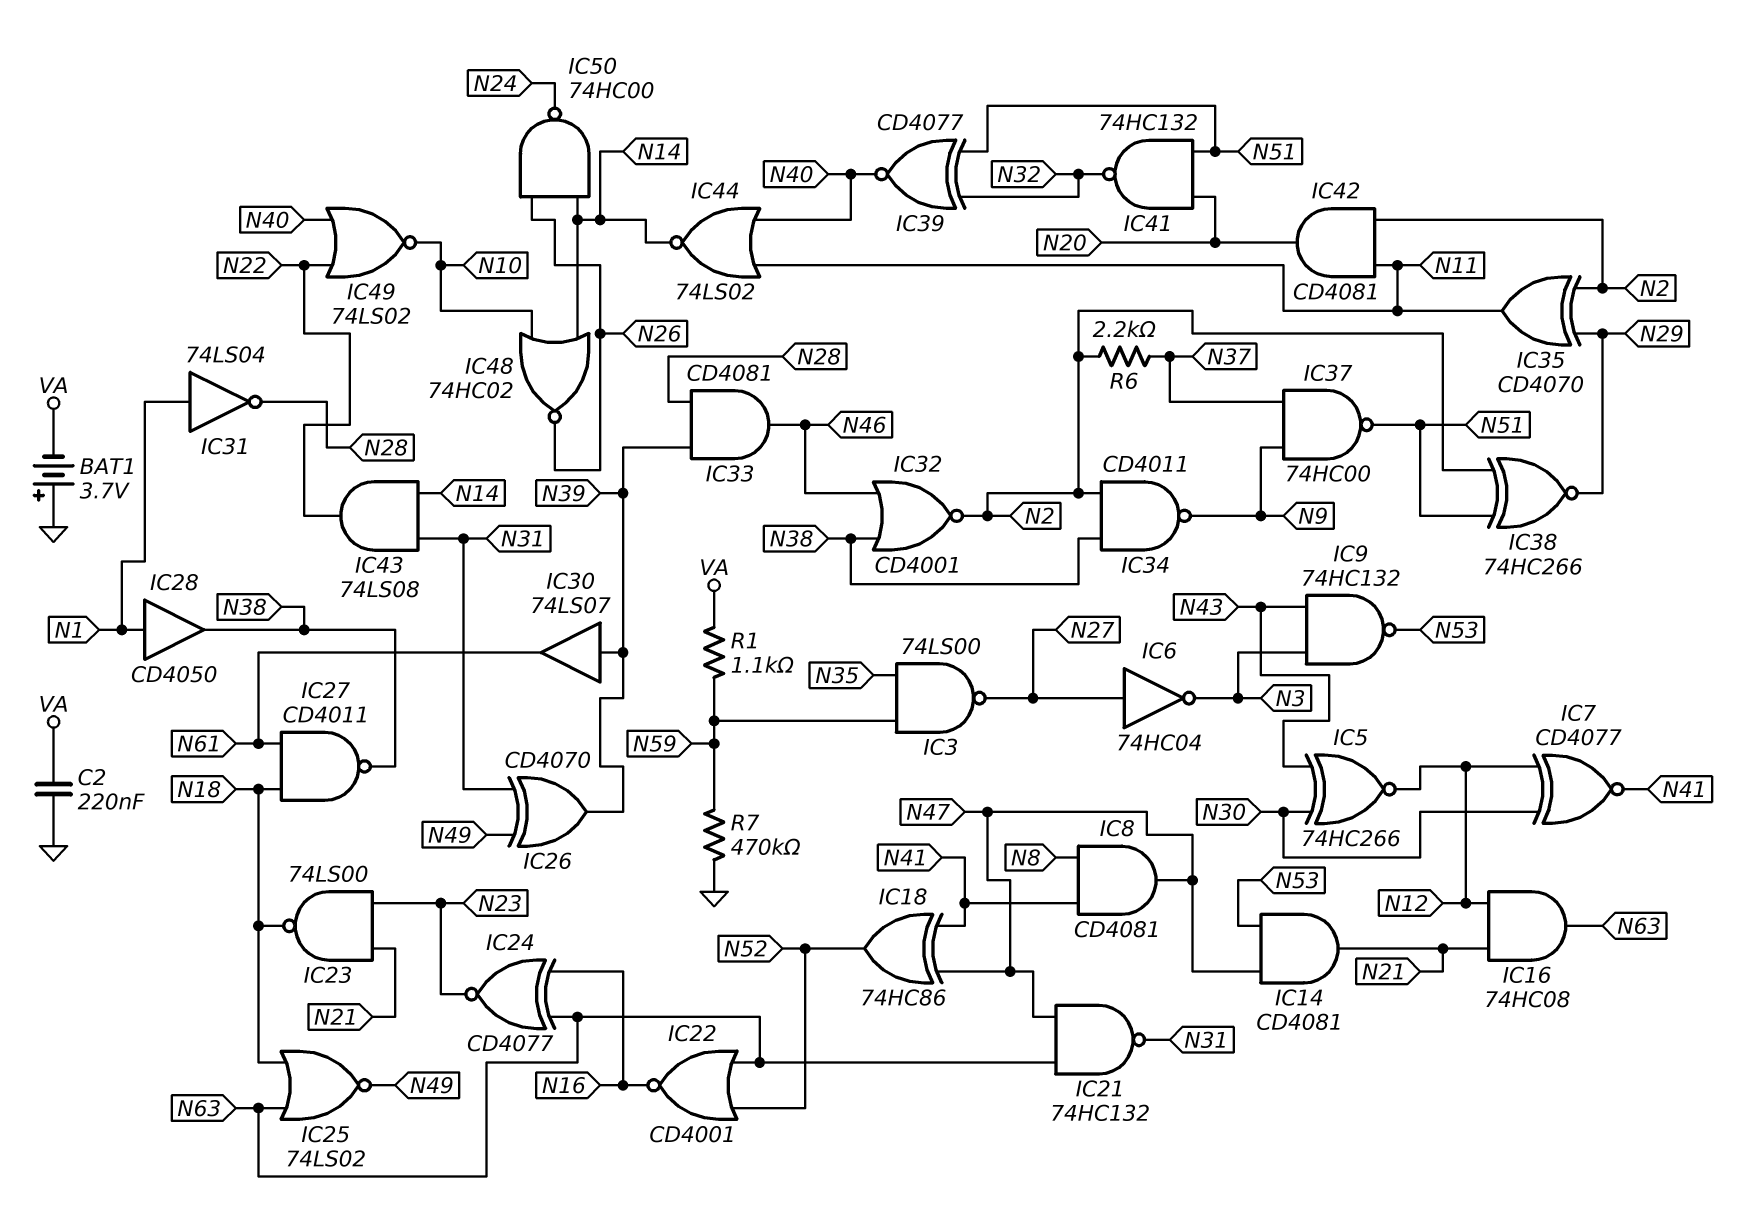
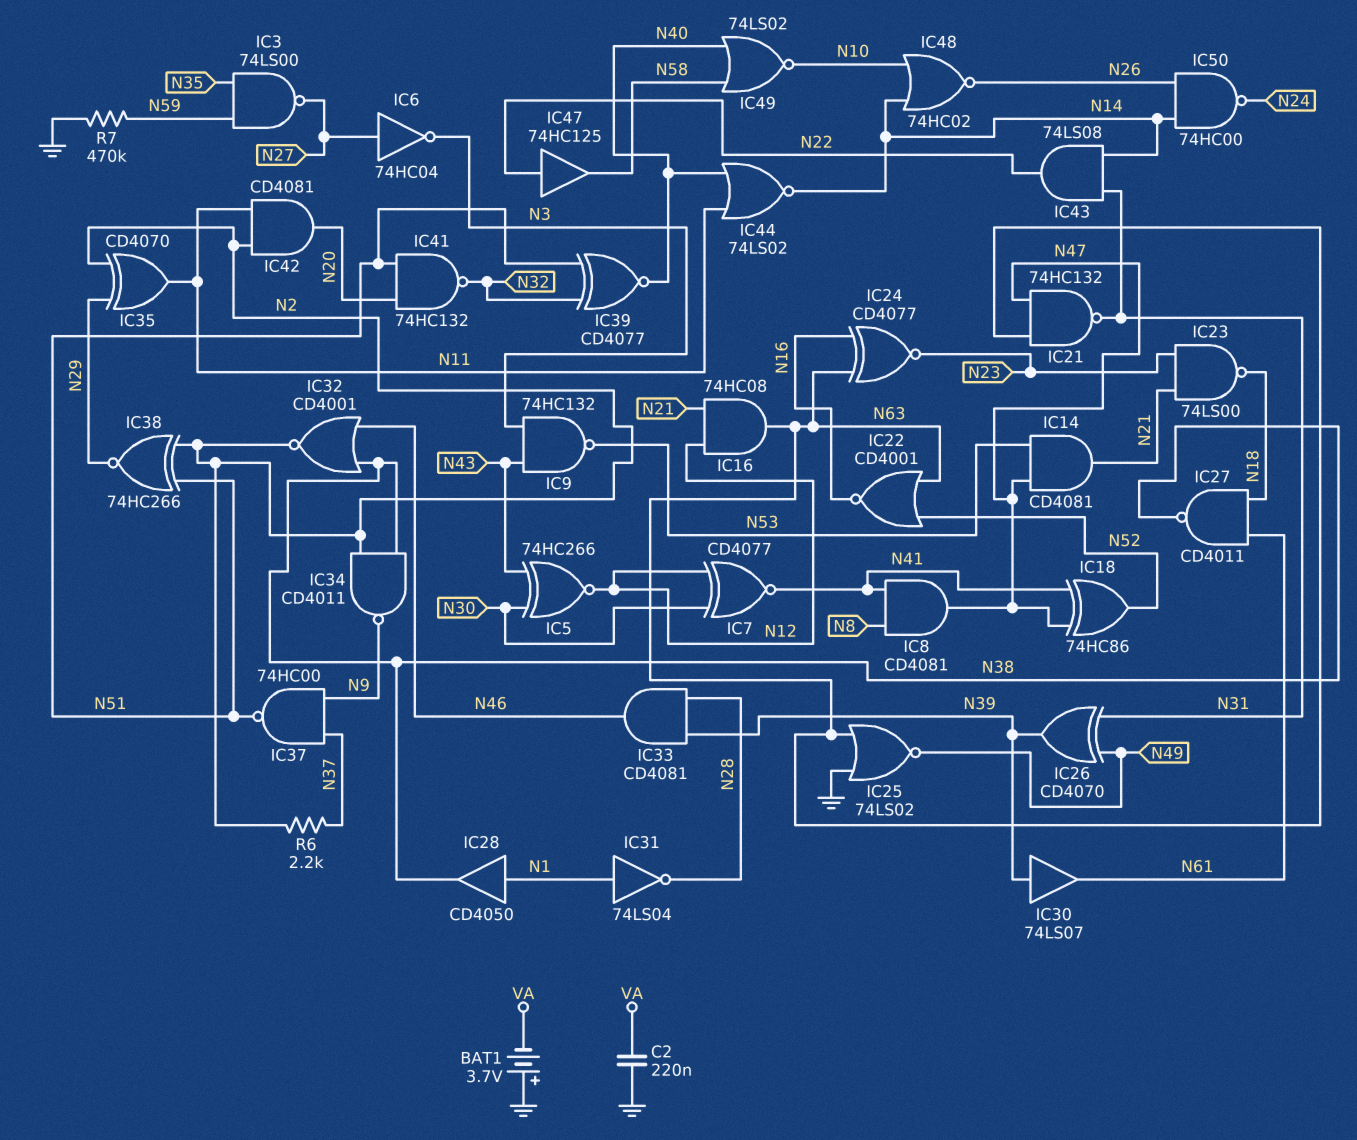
IC25: NOR 74LS02 (in N18, in N63, out N49) -> NOR 74LS02 (in GND, in N63, out N49)
IC47: none -> buffer 74HC125 (in N22, out N58)
IC49: NOR 74LS02 (in N22, in N40, out N10) -> NOR 74LS02 (in N40, in N58, out N10)
R1: 1.1k (N59, VA) -> none

